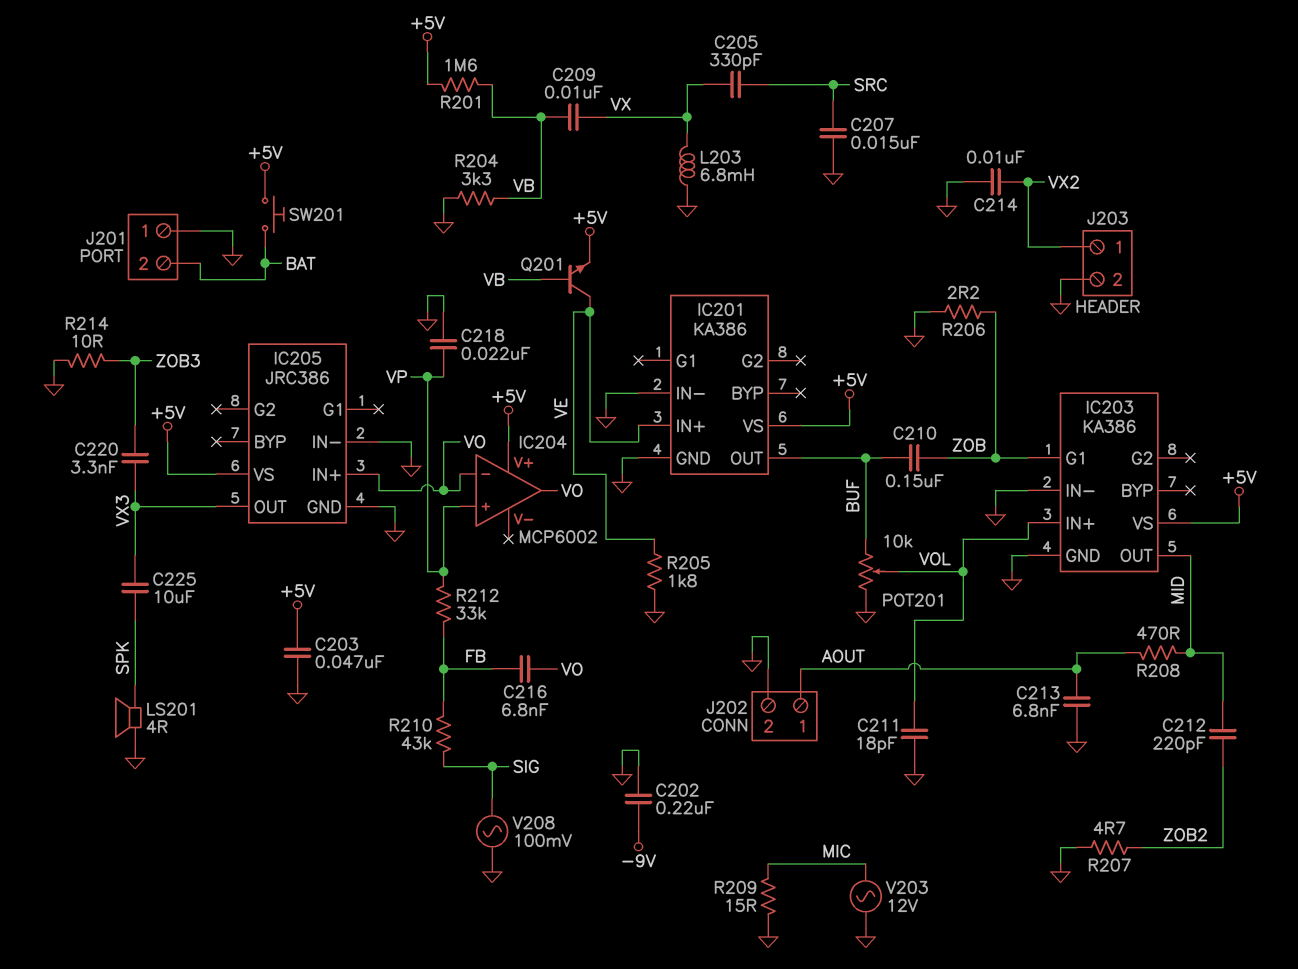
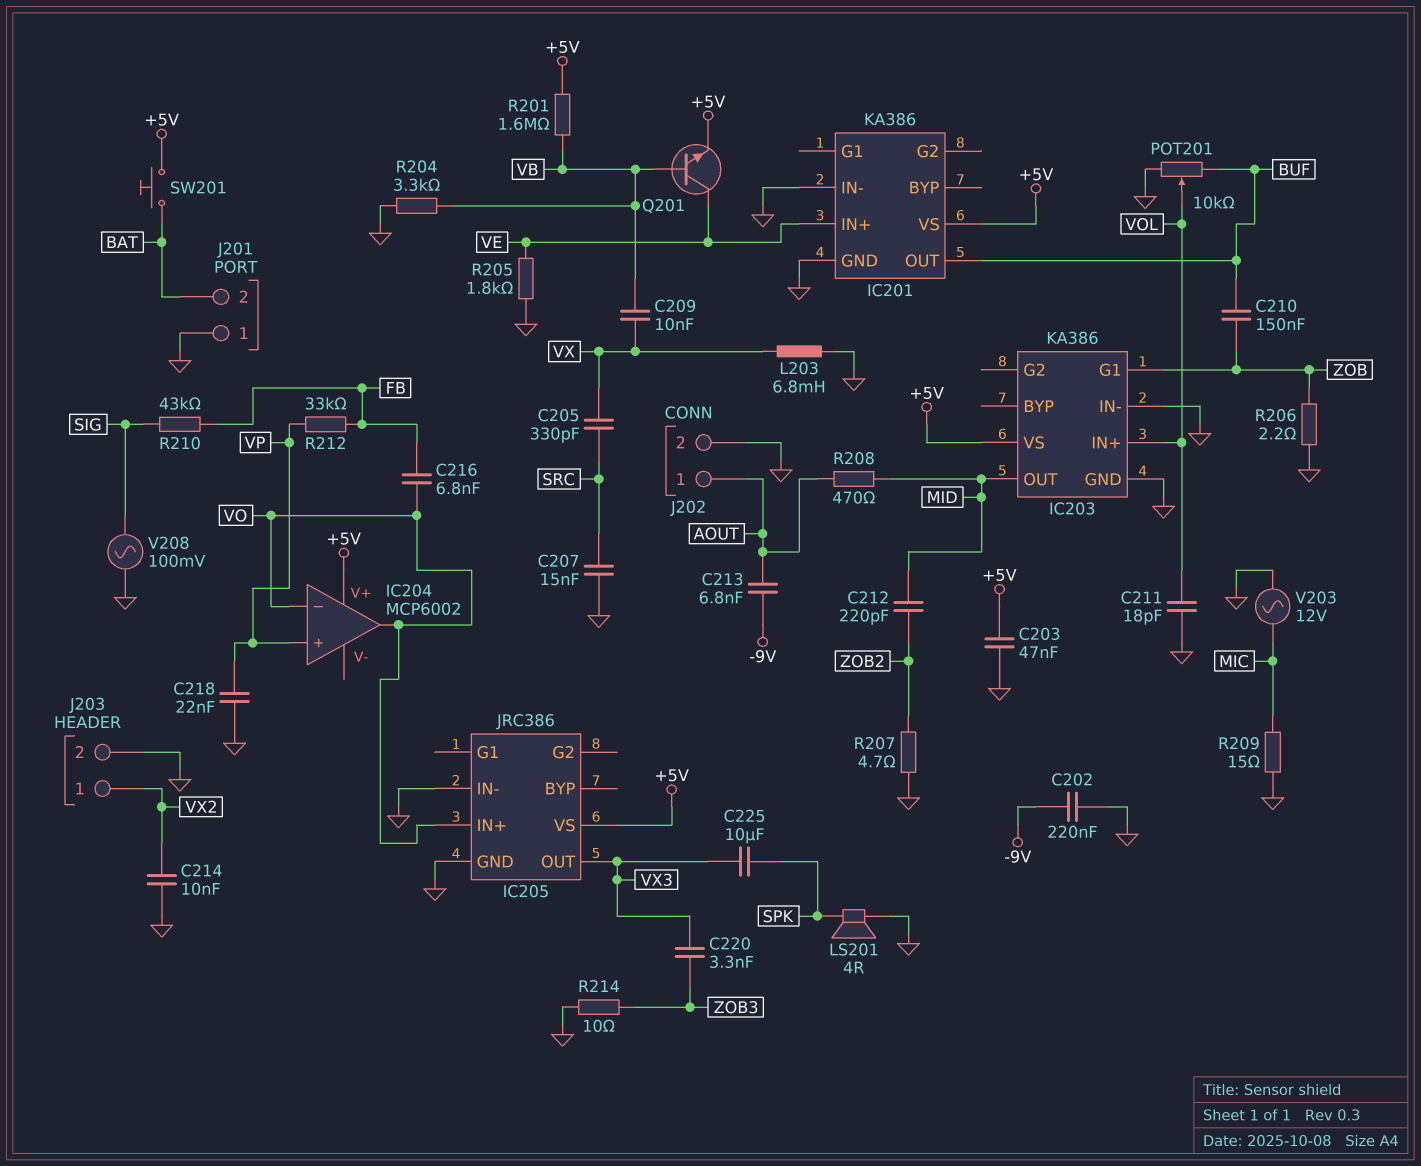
C213: 6.8nF (AOUT, GND) -> 6.8nF (-9V, AOUT)

